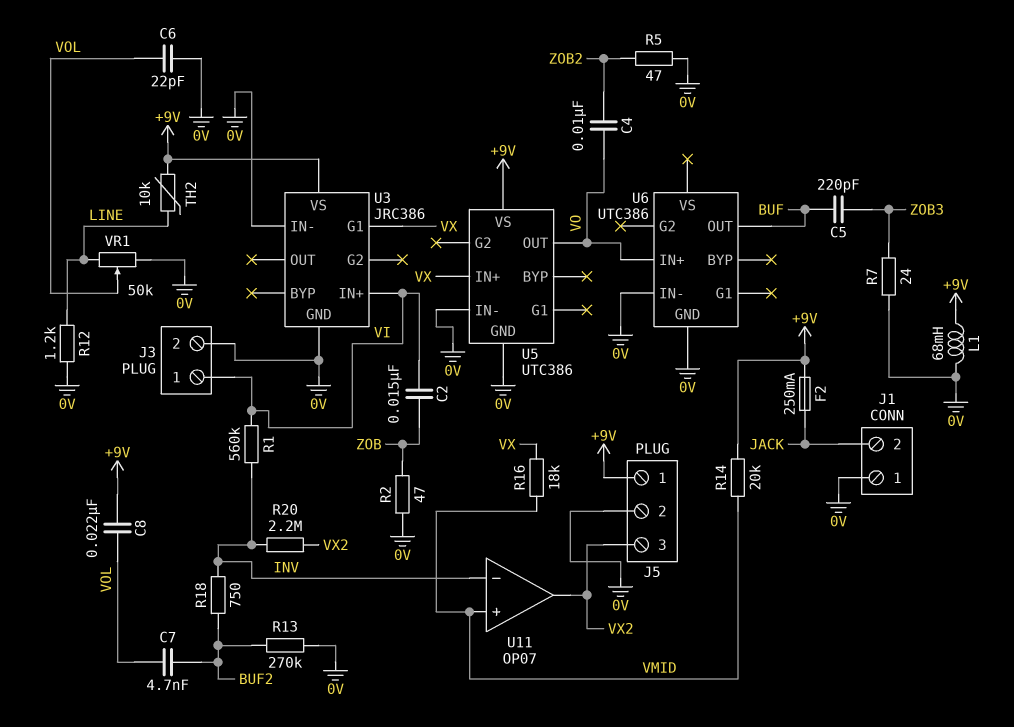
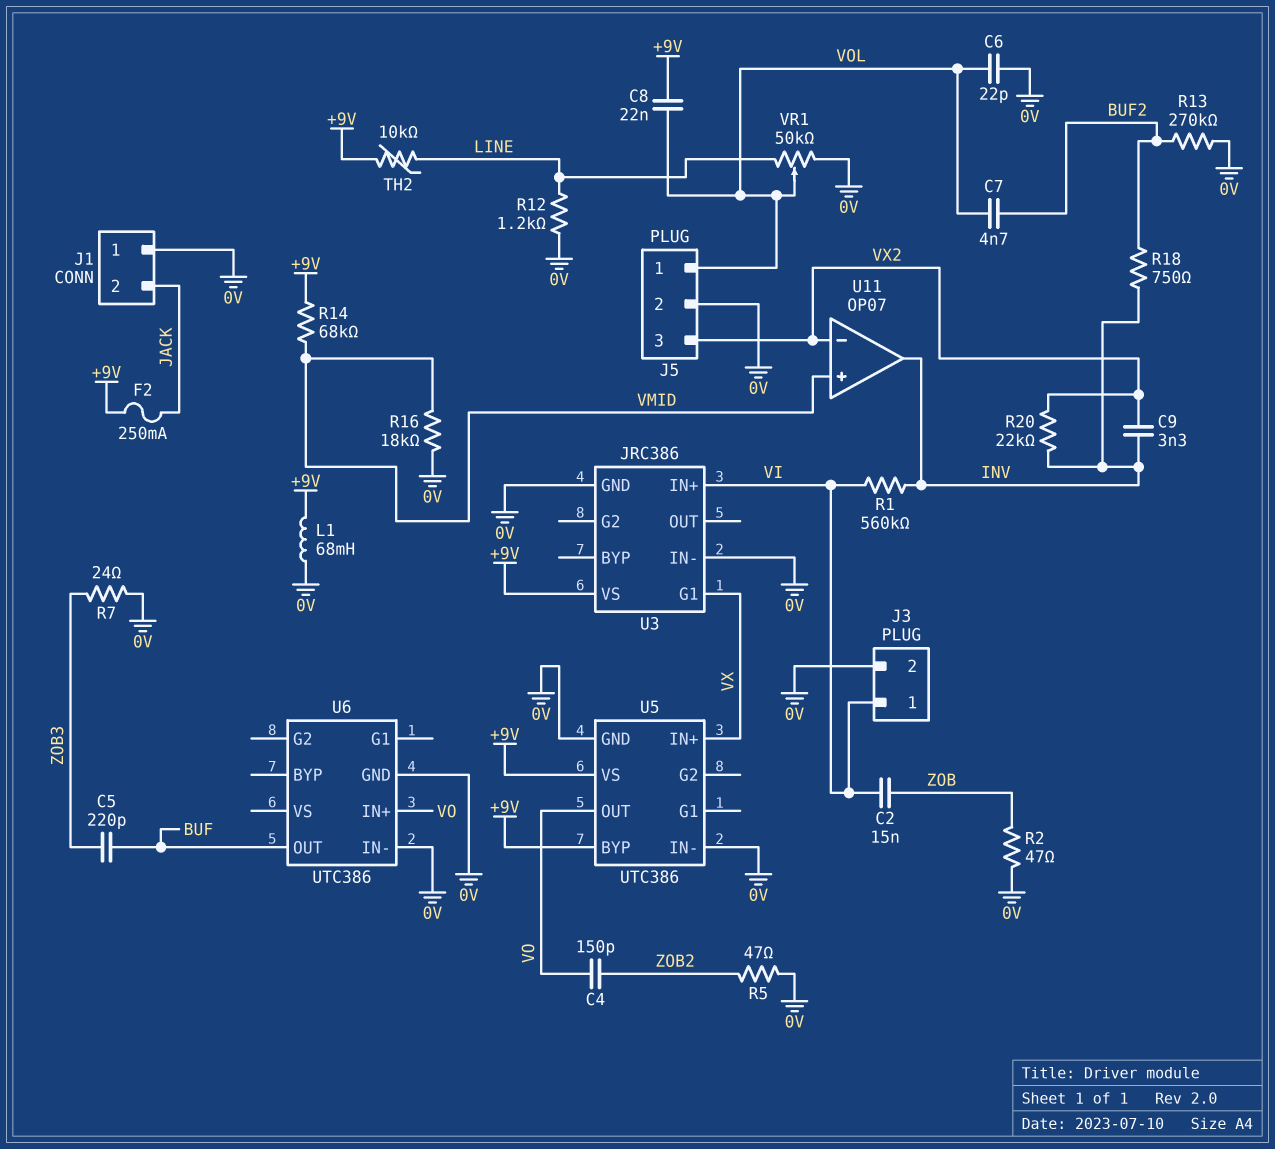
C4: 10nF (VO, ZOB2) -> 150pF (VO, ZOB2)
C9: none -> 3.3nF (INV, VX2)
J5 pin 1: +9V -> VOL
R14: 20k (+9V, VMID) -> 68k (+9V, VMID)
R16: 18k (VMID, VX) -> 18k (0V, VMID)
R20: 2.2M (INV, VX2) -> 22k (INV, VX2)
U5 pin BYP: none -> +9V
U11 pin in-: INV -> VX2
U11 pin out: VX2 -> INV

